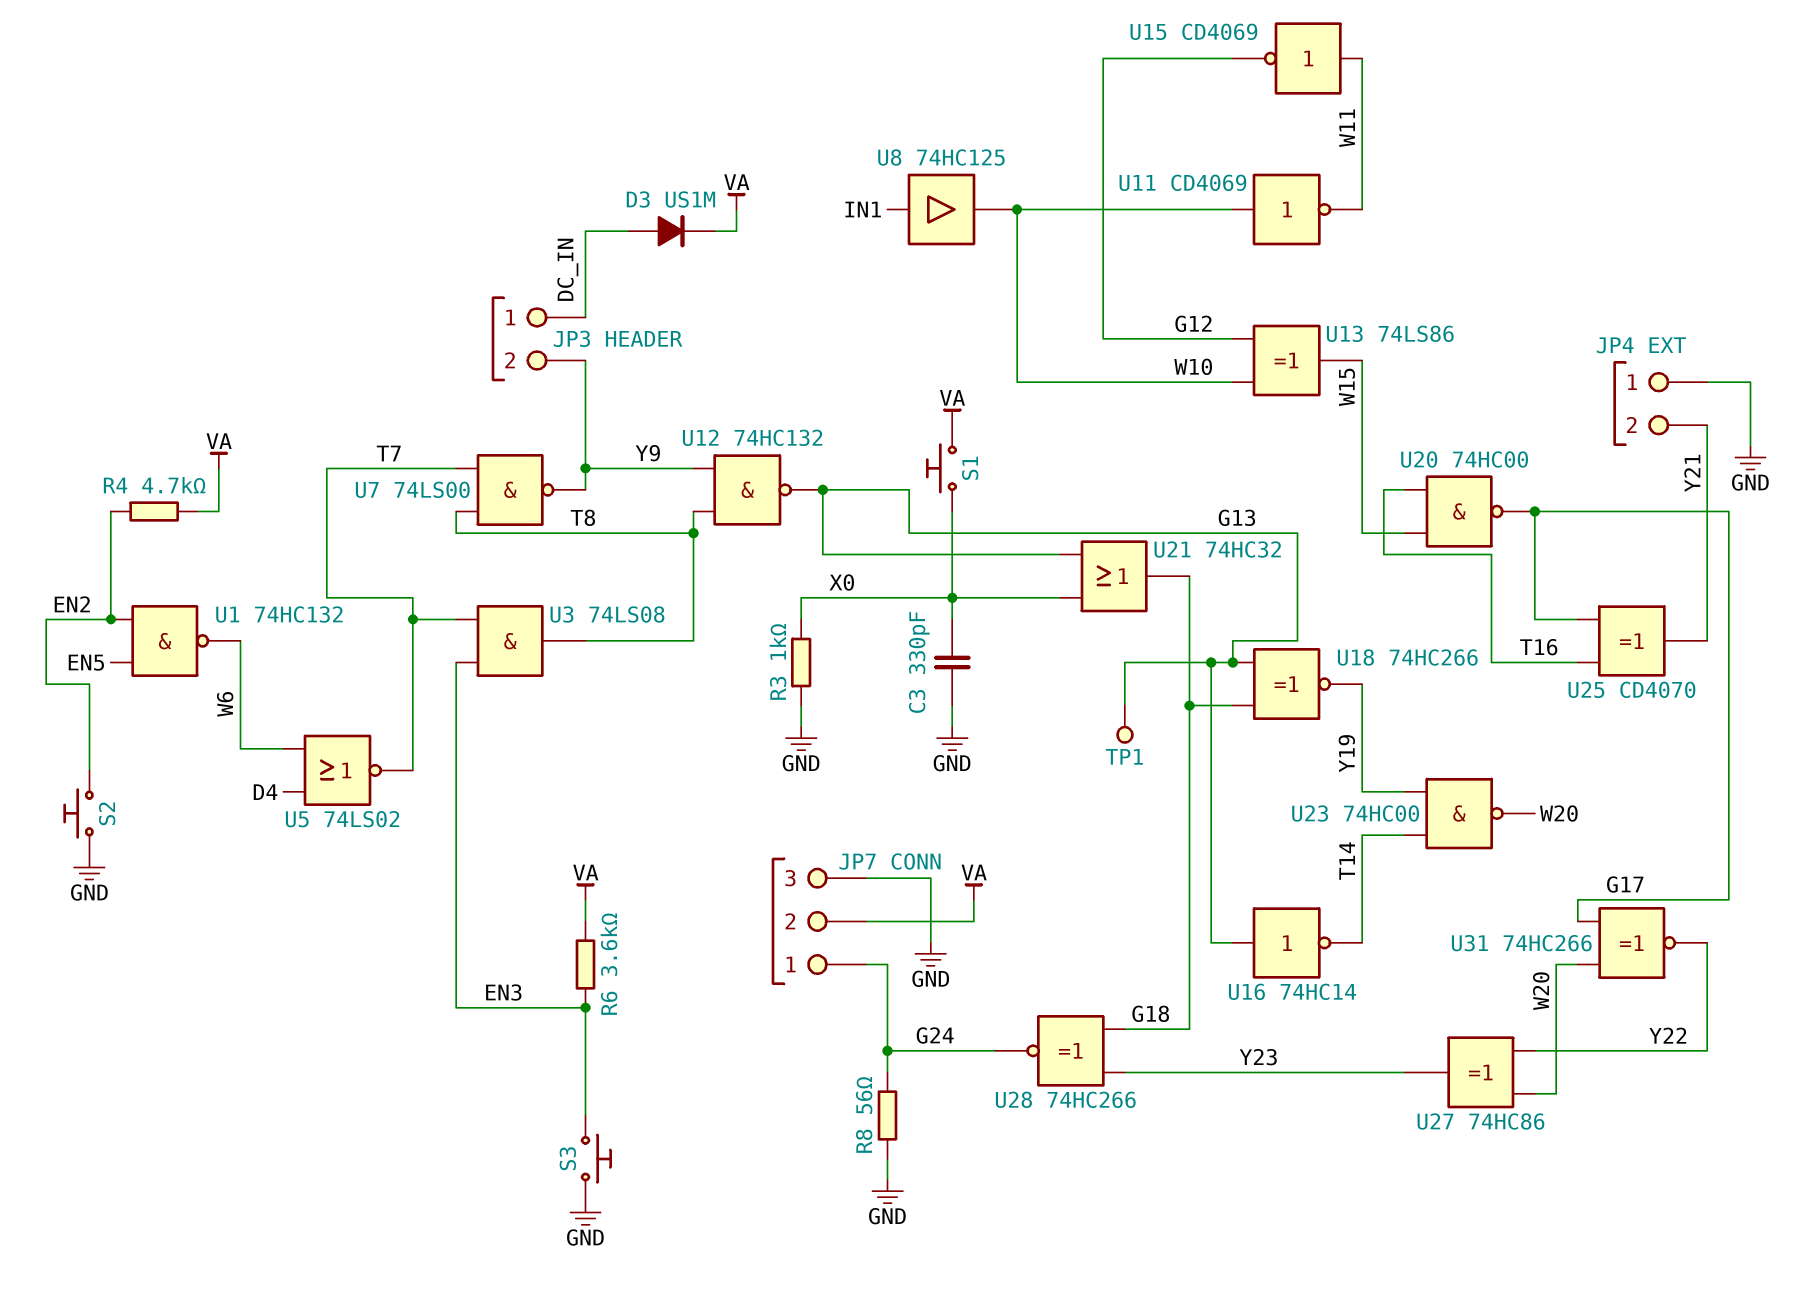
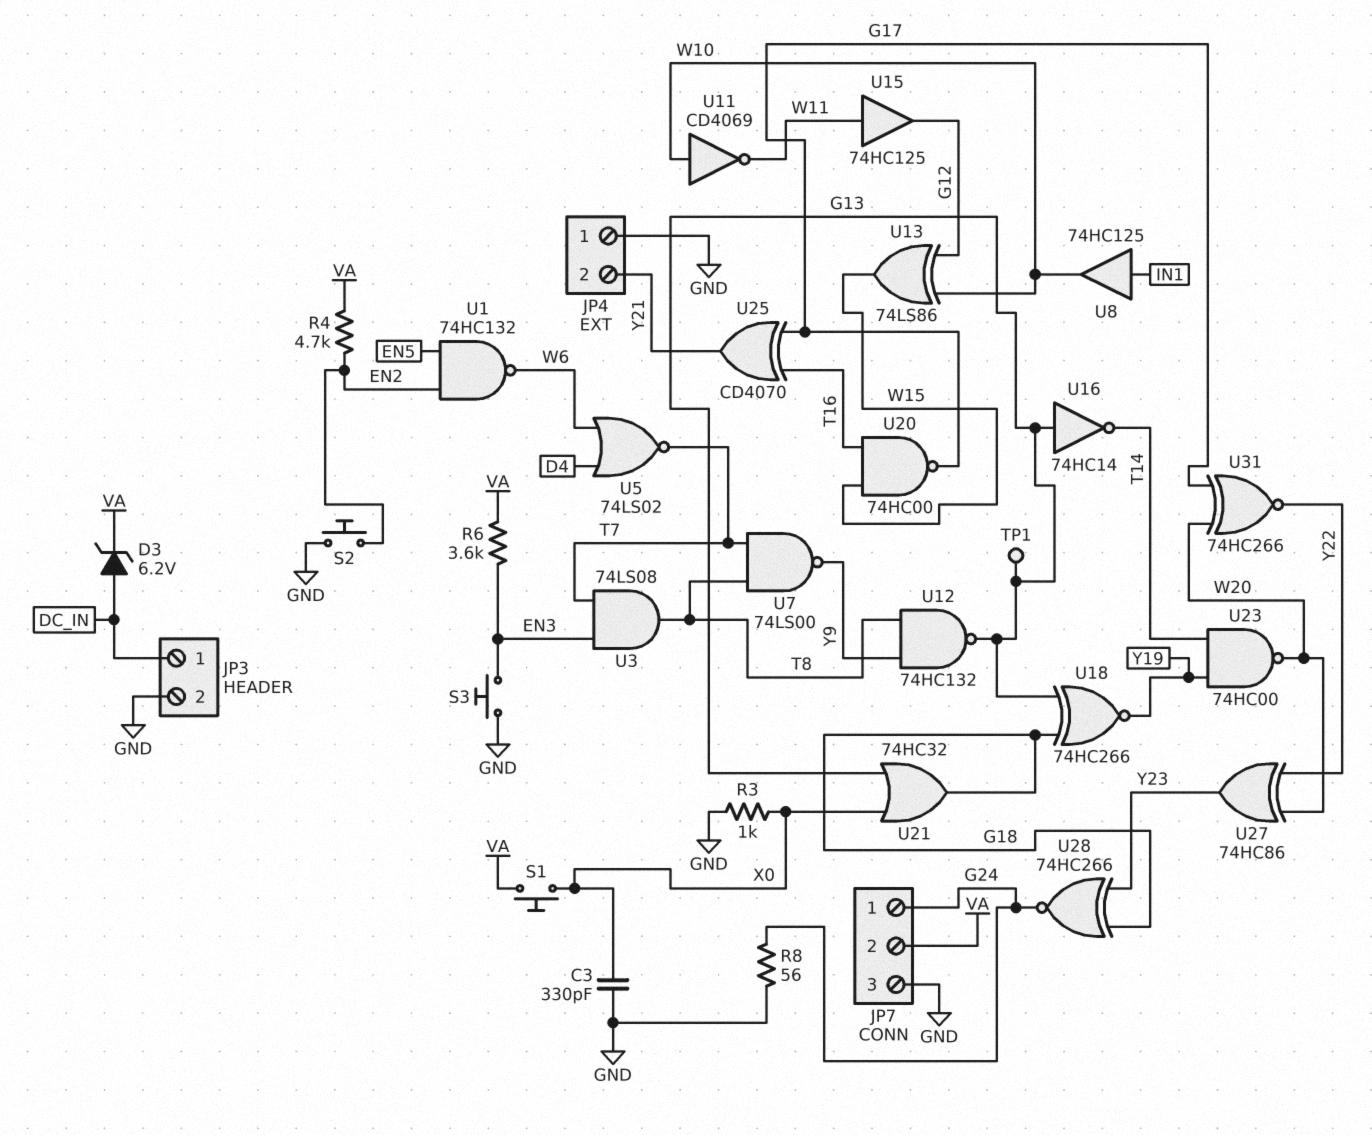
D3: diode US1M (A DC_IN, K VA) -> zener 6.2V (A DC_IN, K VA)
JP3 pin 2: Y9 -> GND
U15: NOT CD4069 (in W11, out G12) -> buffer 74HC125 (in W11, out G12)

